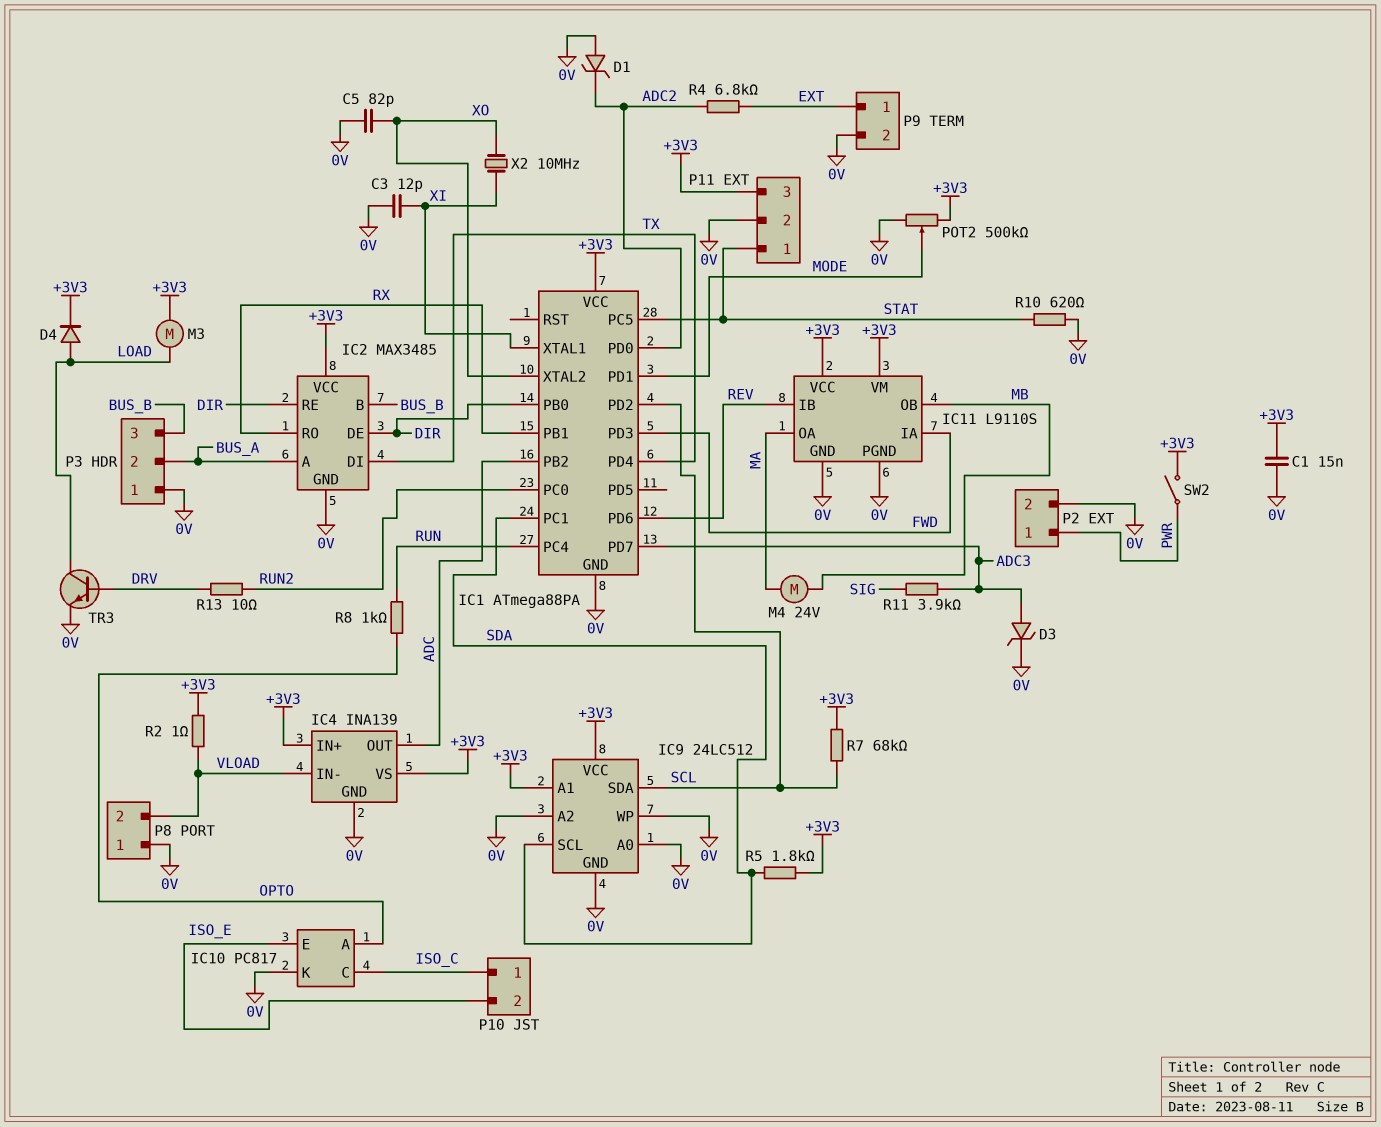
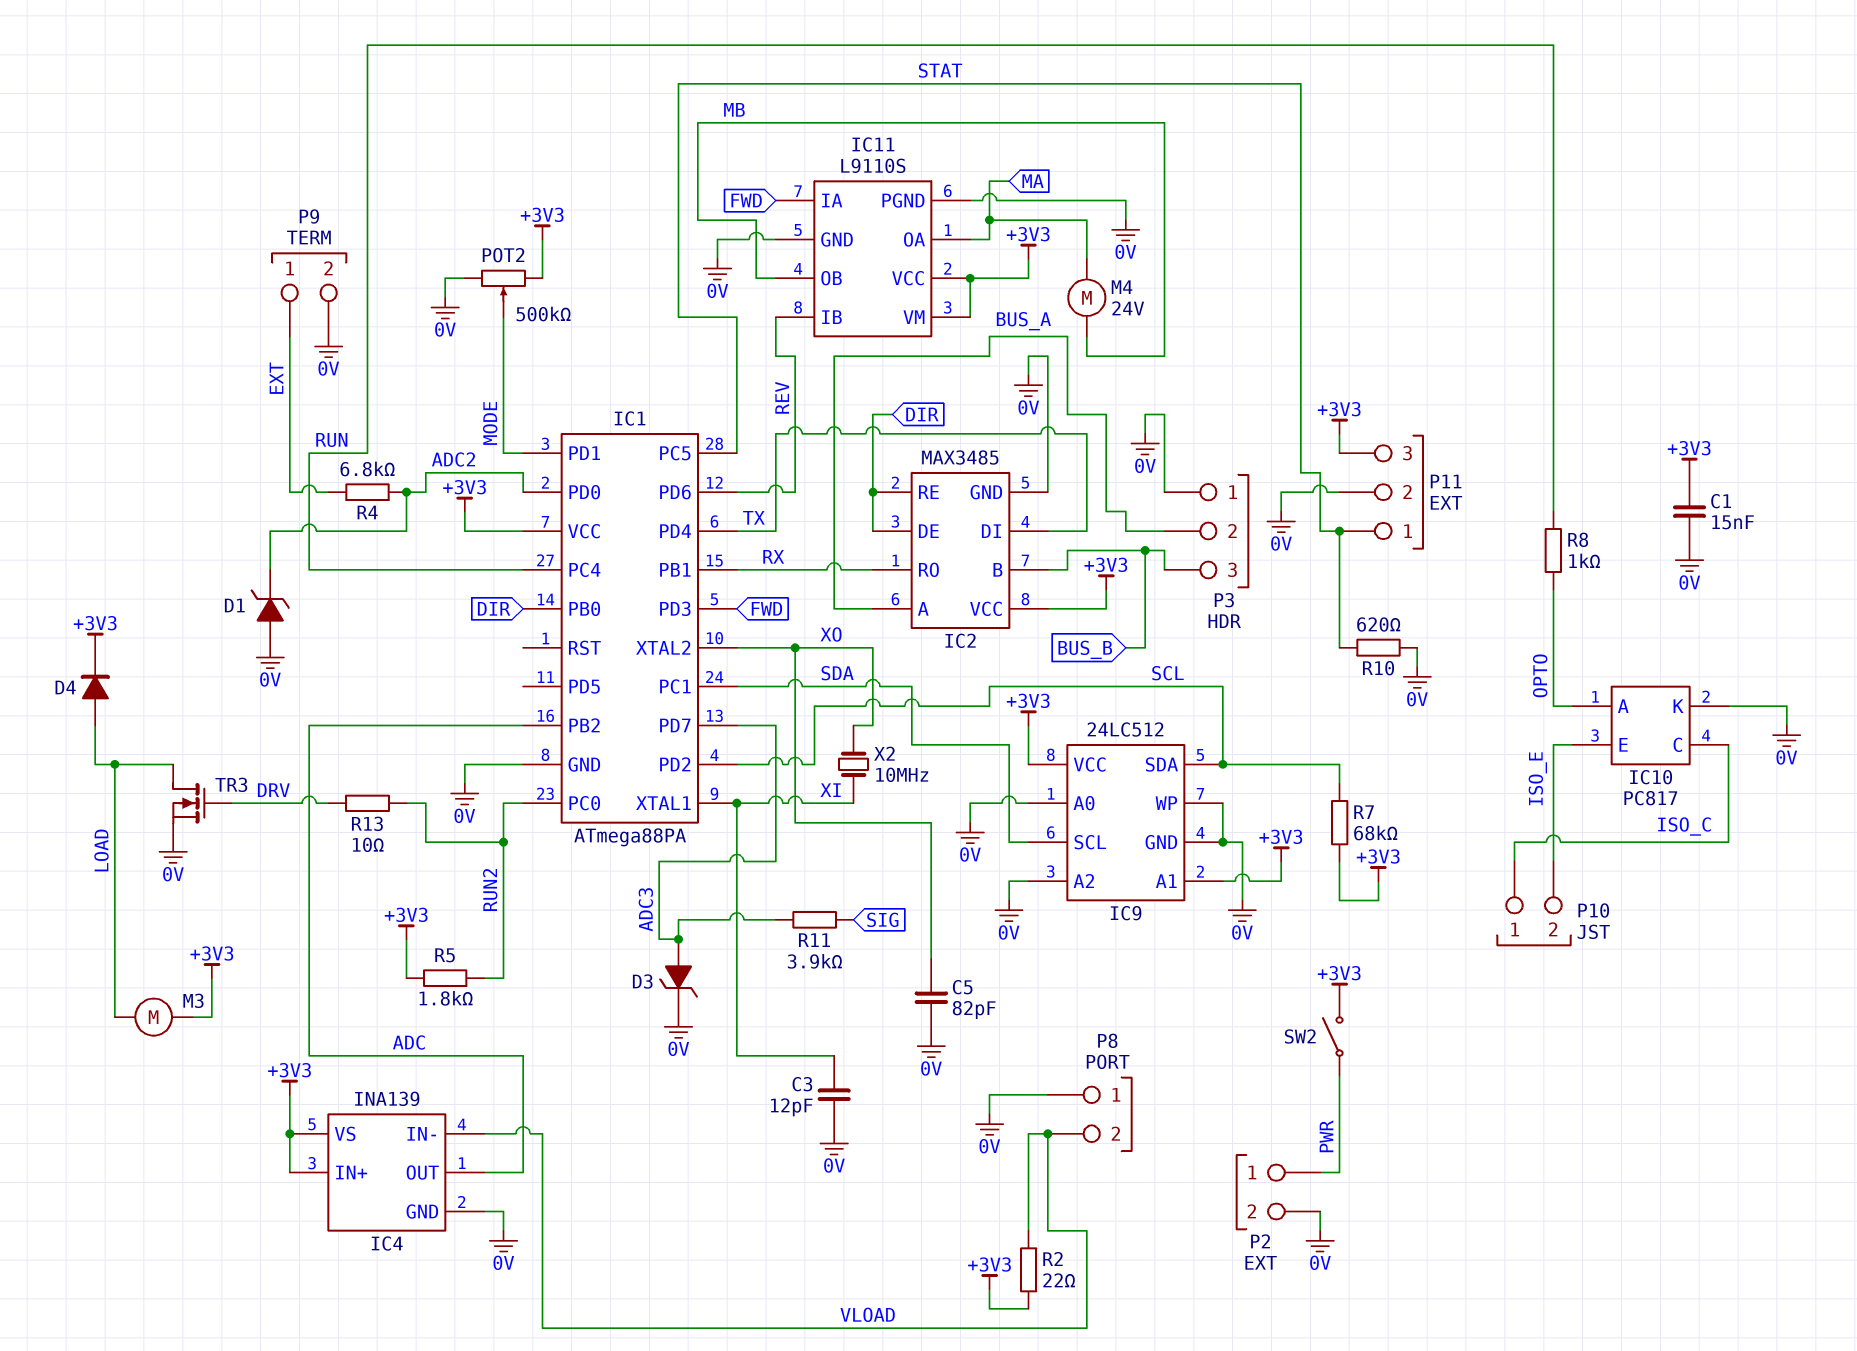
R2: 1 (+3V3, VLOAD) -> 22 (+3V3, VLOAD)
R5: 1.8k (+3V3, SDA) -> 1.8k (+3V3, RUN2)
TR3: NPN (B DRV, C LOAD, E 0V) -> NMOS (G DRV, D LOAD, S 0V)

